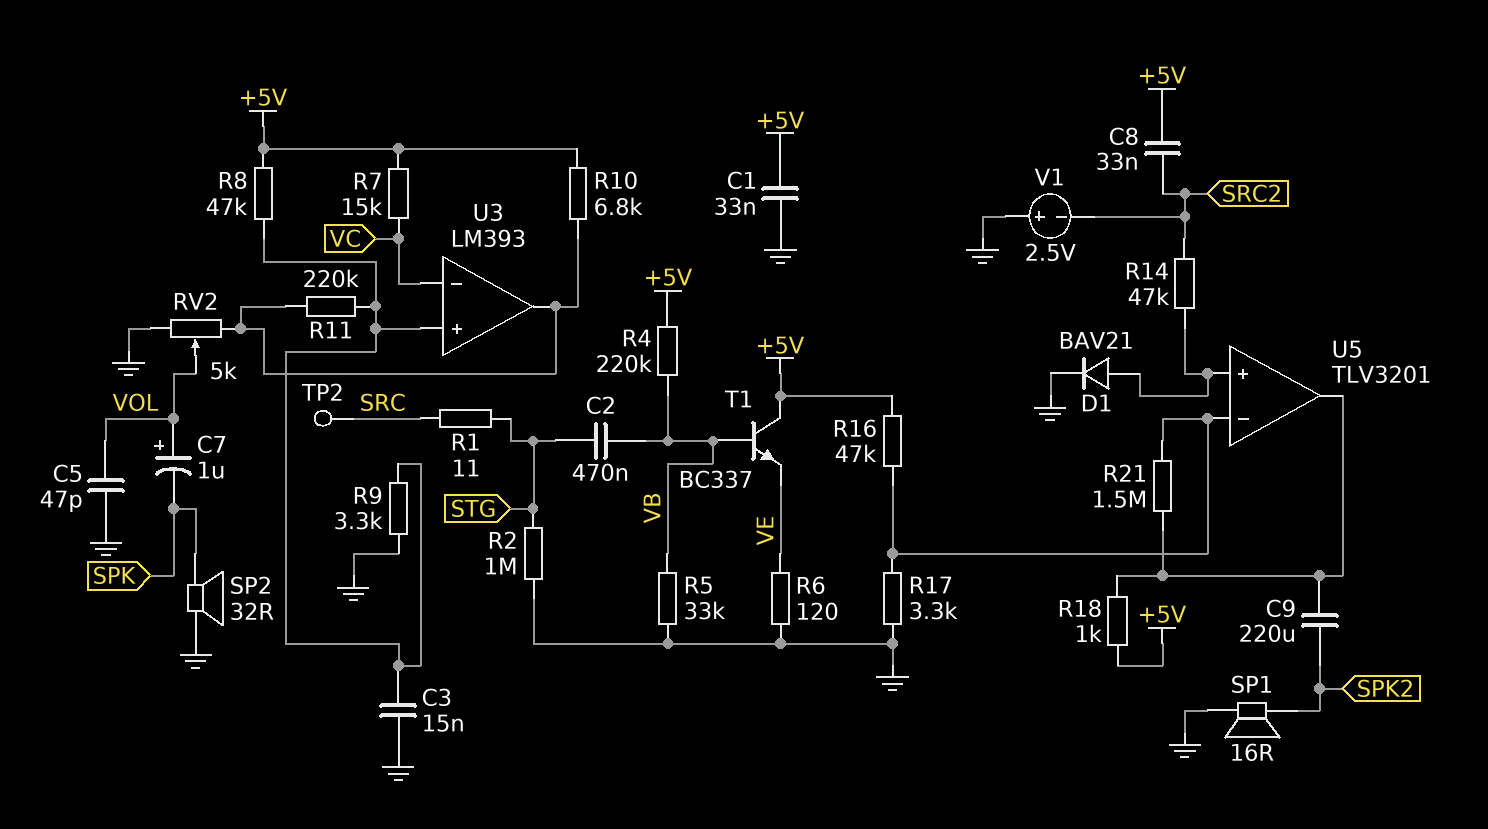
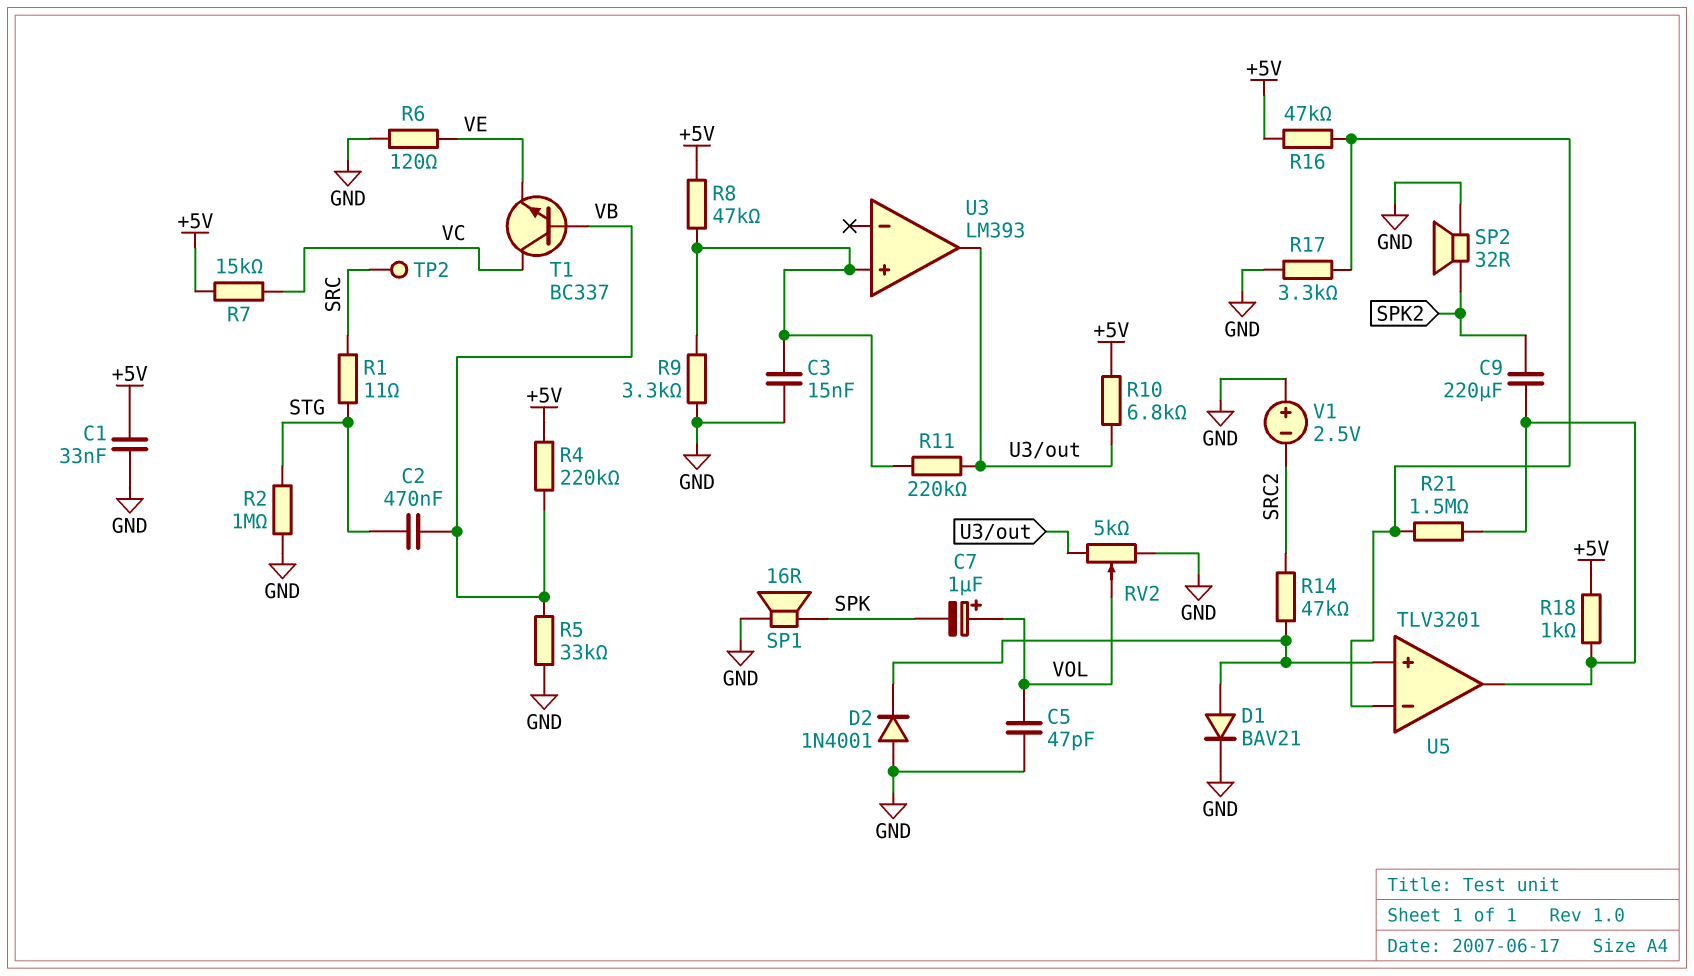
C8: 33nF (+5V, SRC2) -> none
D2: none -> diode 1N4001 (A GND, K U5/in+)
SP1: speaker 16R (GND, SPK2) -> speaker 16R (GND, SPK)
SP2: speaker 32R (GND, SPK) -> speaker 32R (GND, SPK2)
T1: NPN BC337 (B VB, C +5V, E VE) -> NPN BC337 (B VB, C VC, E VE)
U3 pin in-: VC -> none

